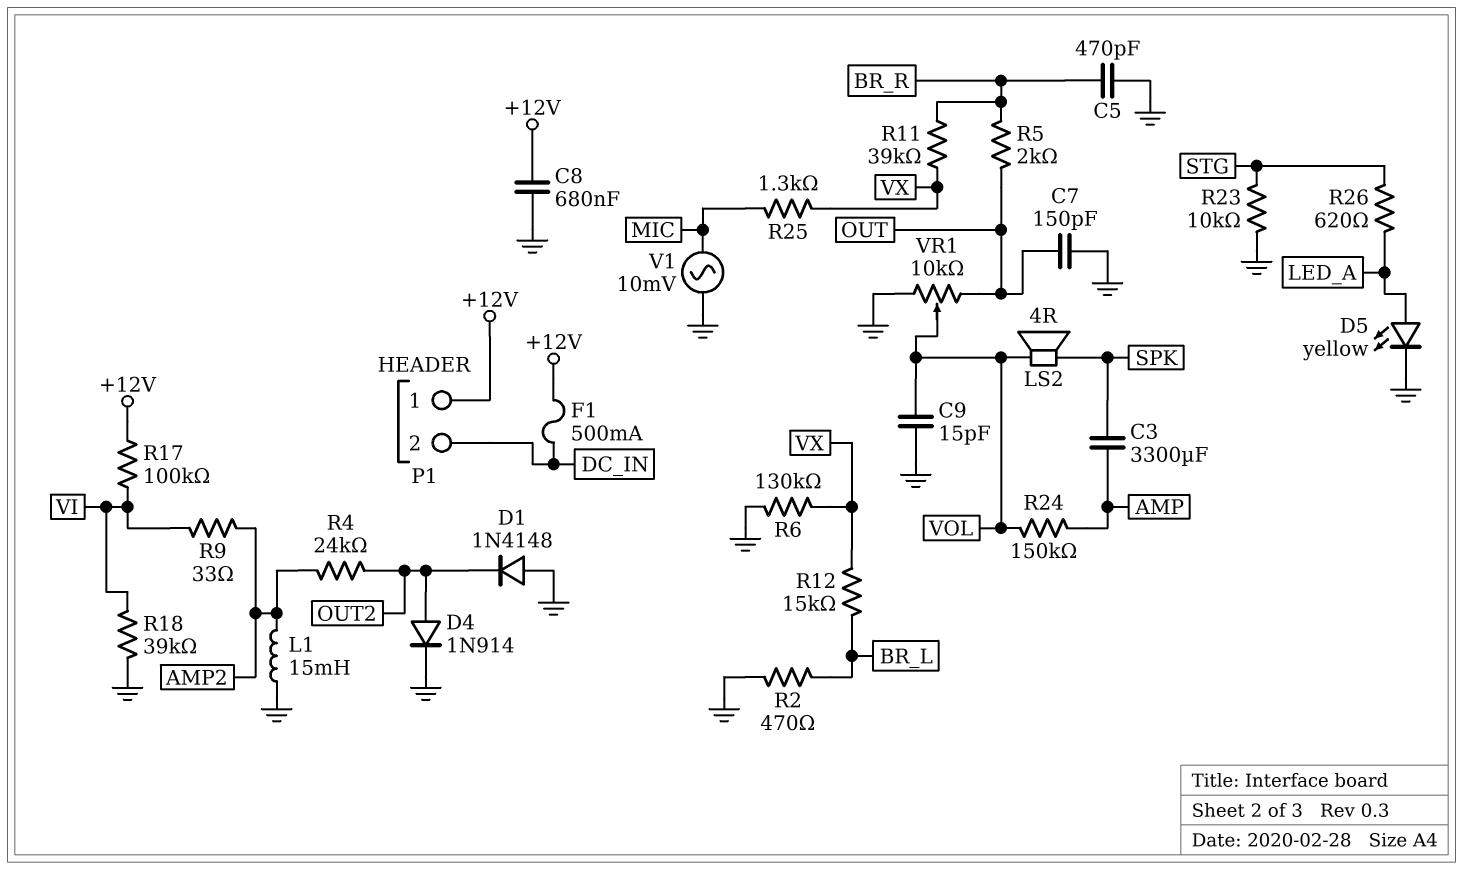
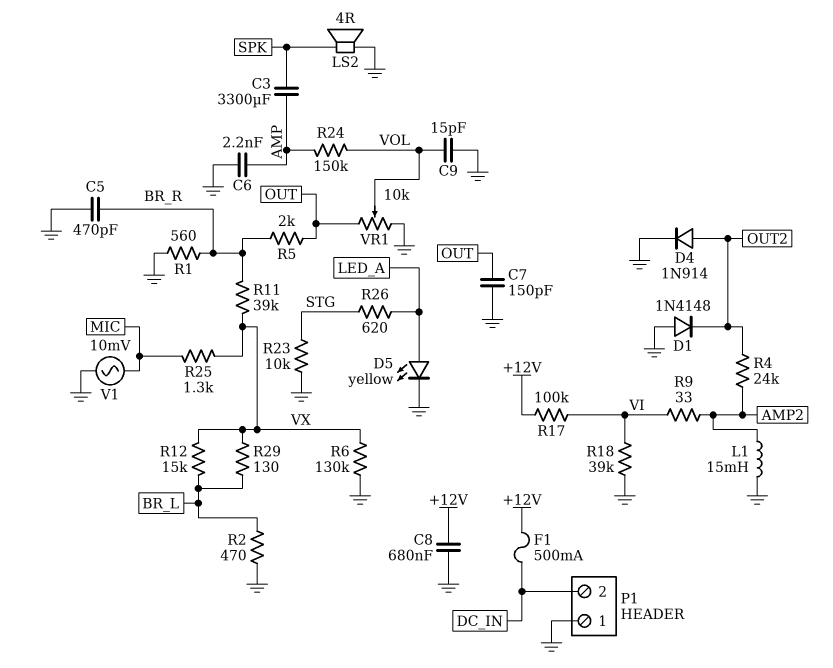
C6: none -> 2.2nF (AMP, GND)
LS2: speaker 4R (SPK, VOL) -> speaker 4R (GND, SPK)
P1 pin 1: +12V -> GND
R1: none -> 560 (BR_R, GND)
R29: none -> 130 (BR_L, VX)

